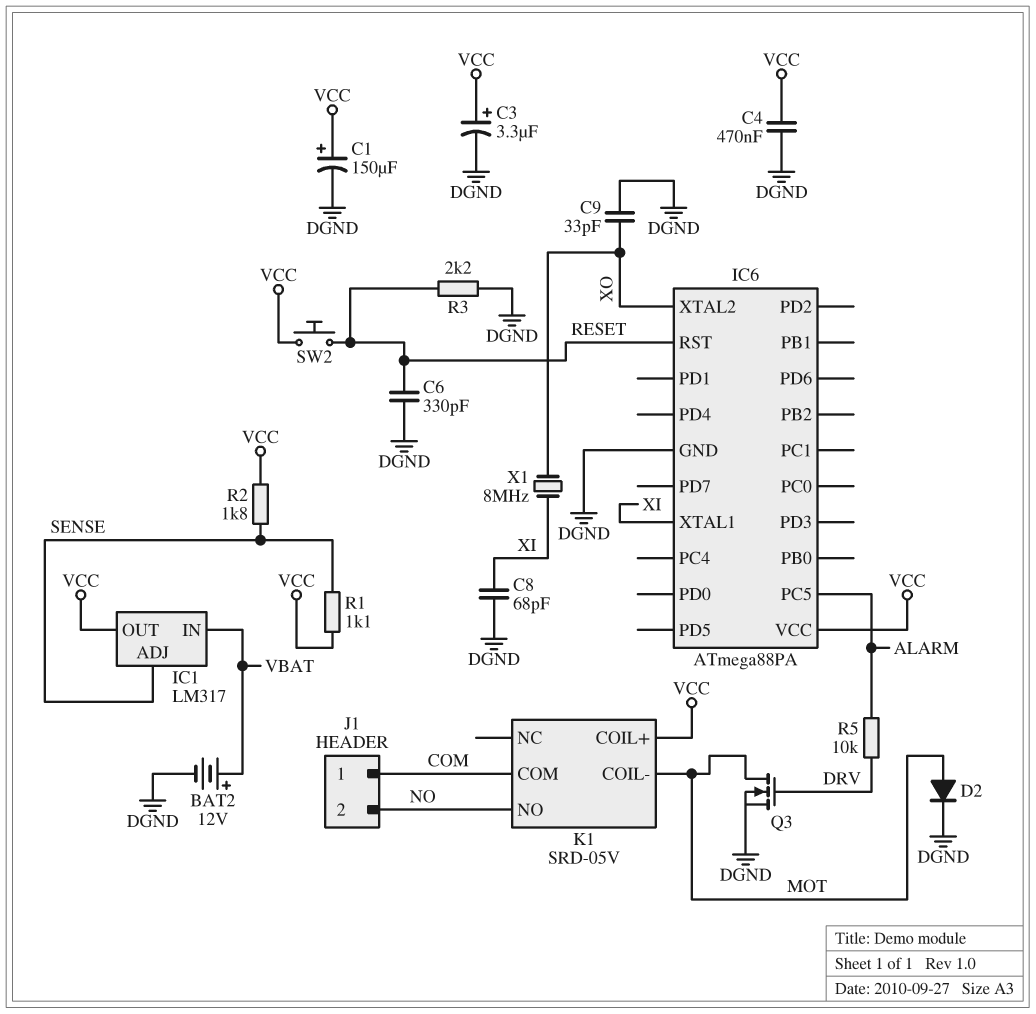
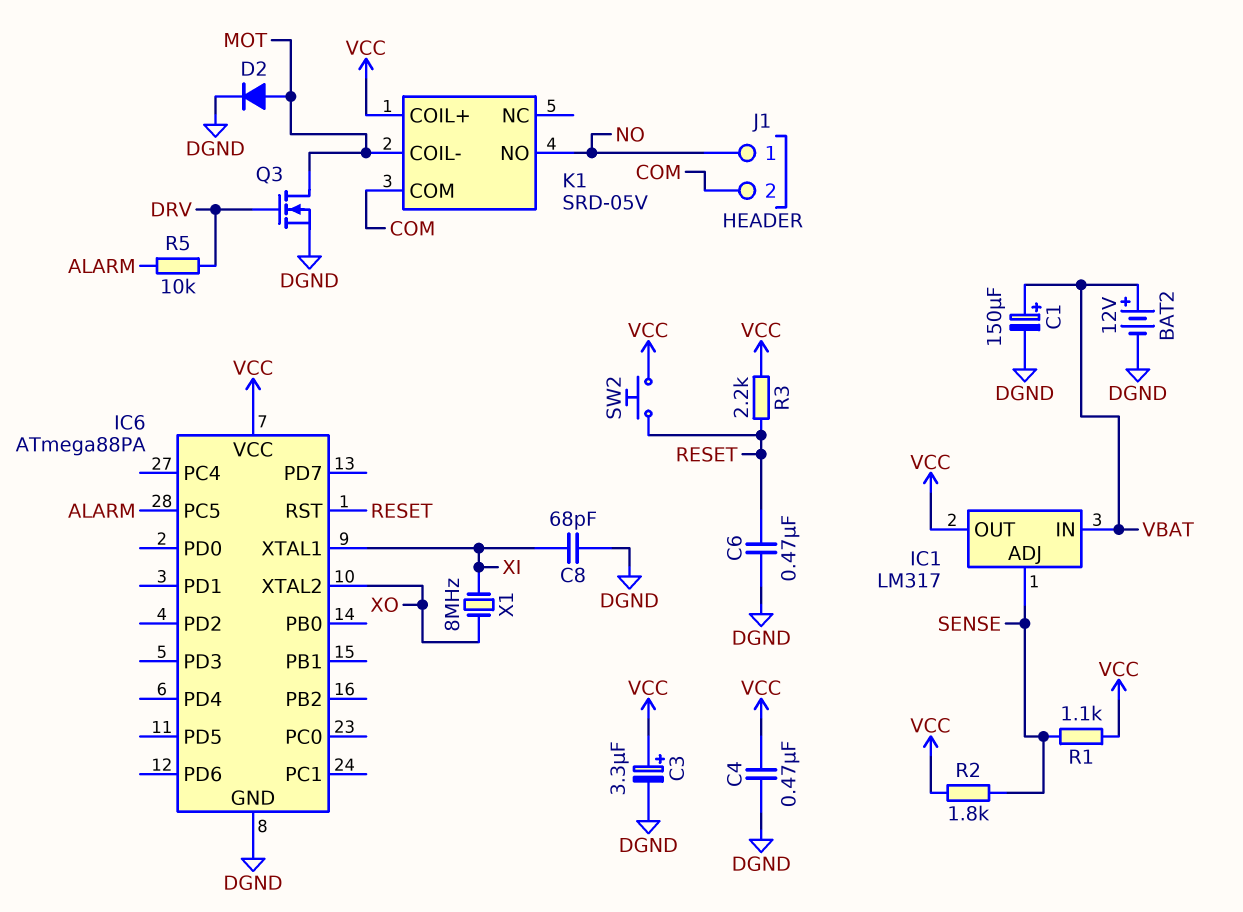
C1: 150uF (plus VCC, minus DGND) -> 150uF (plus VBAT, minus DGND)
C6: 330pF (DGND, RESET) -> 470nF (DGND, RESET)
C9: 33pF (DGND, XO) -> none
J1 pin 1: COM -> NO
J1 pin 2: NO -> COM
R3: 2.2k (DGND, RESET) -> 2.2k (RESET, VCC)

